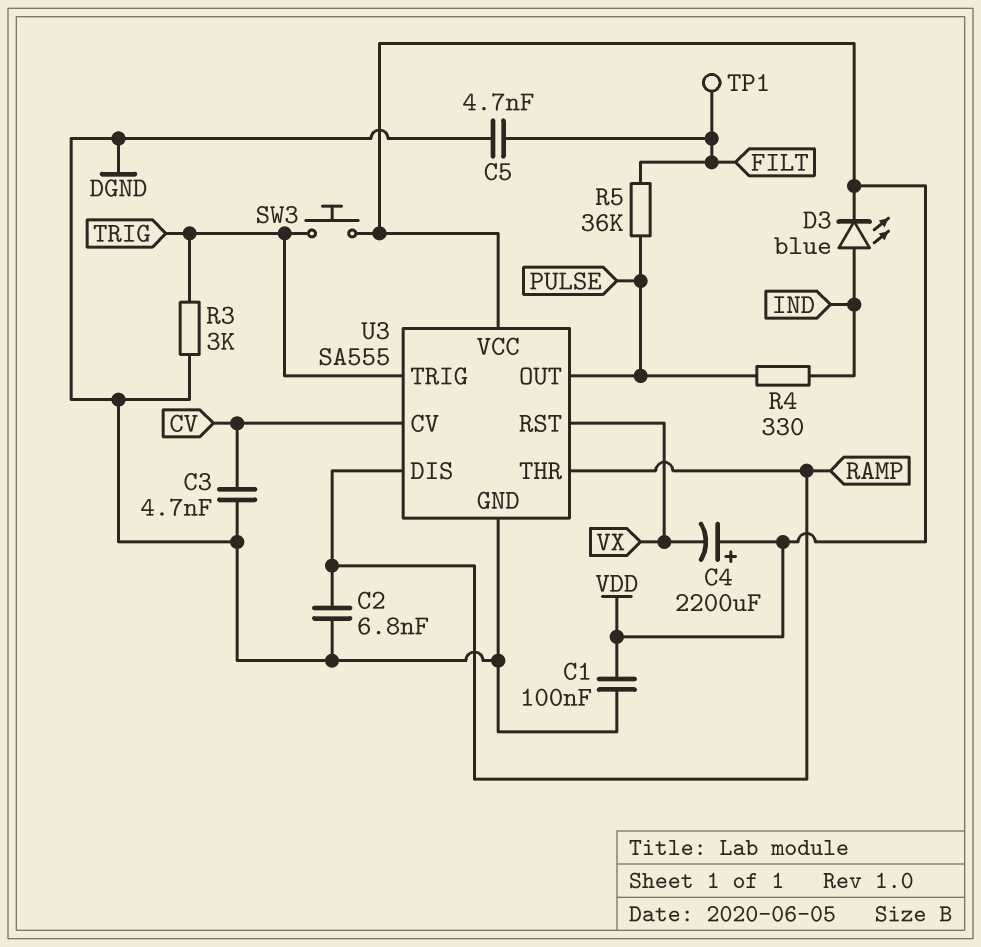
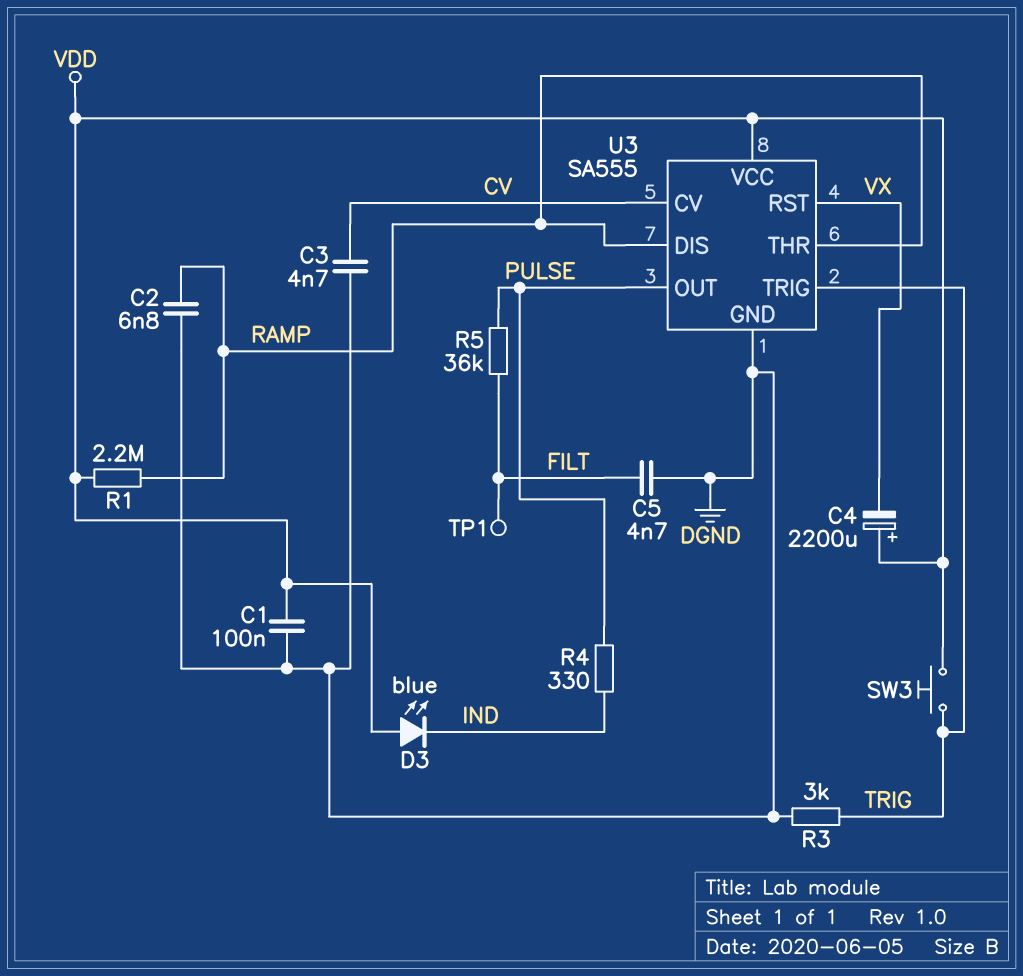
D3: LED blue (A IND, K VDD) -> LED blue (A VDD, K IND)
R1: none -> 2.2M (RAMP, VDD)

